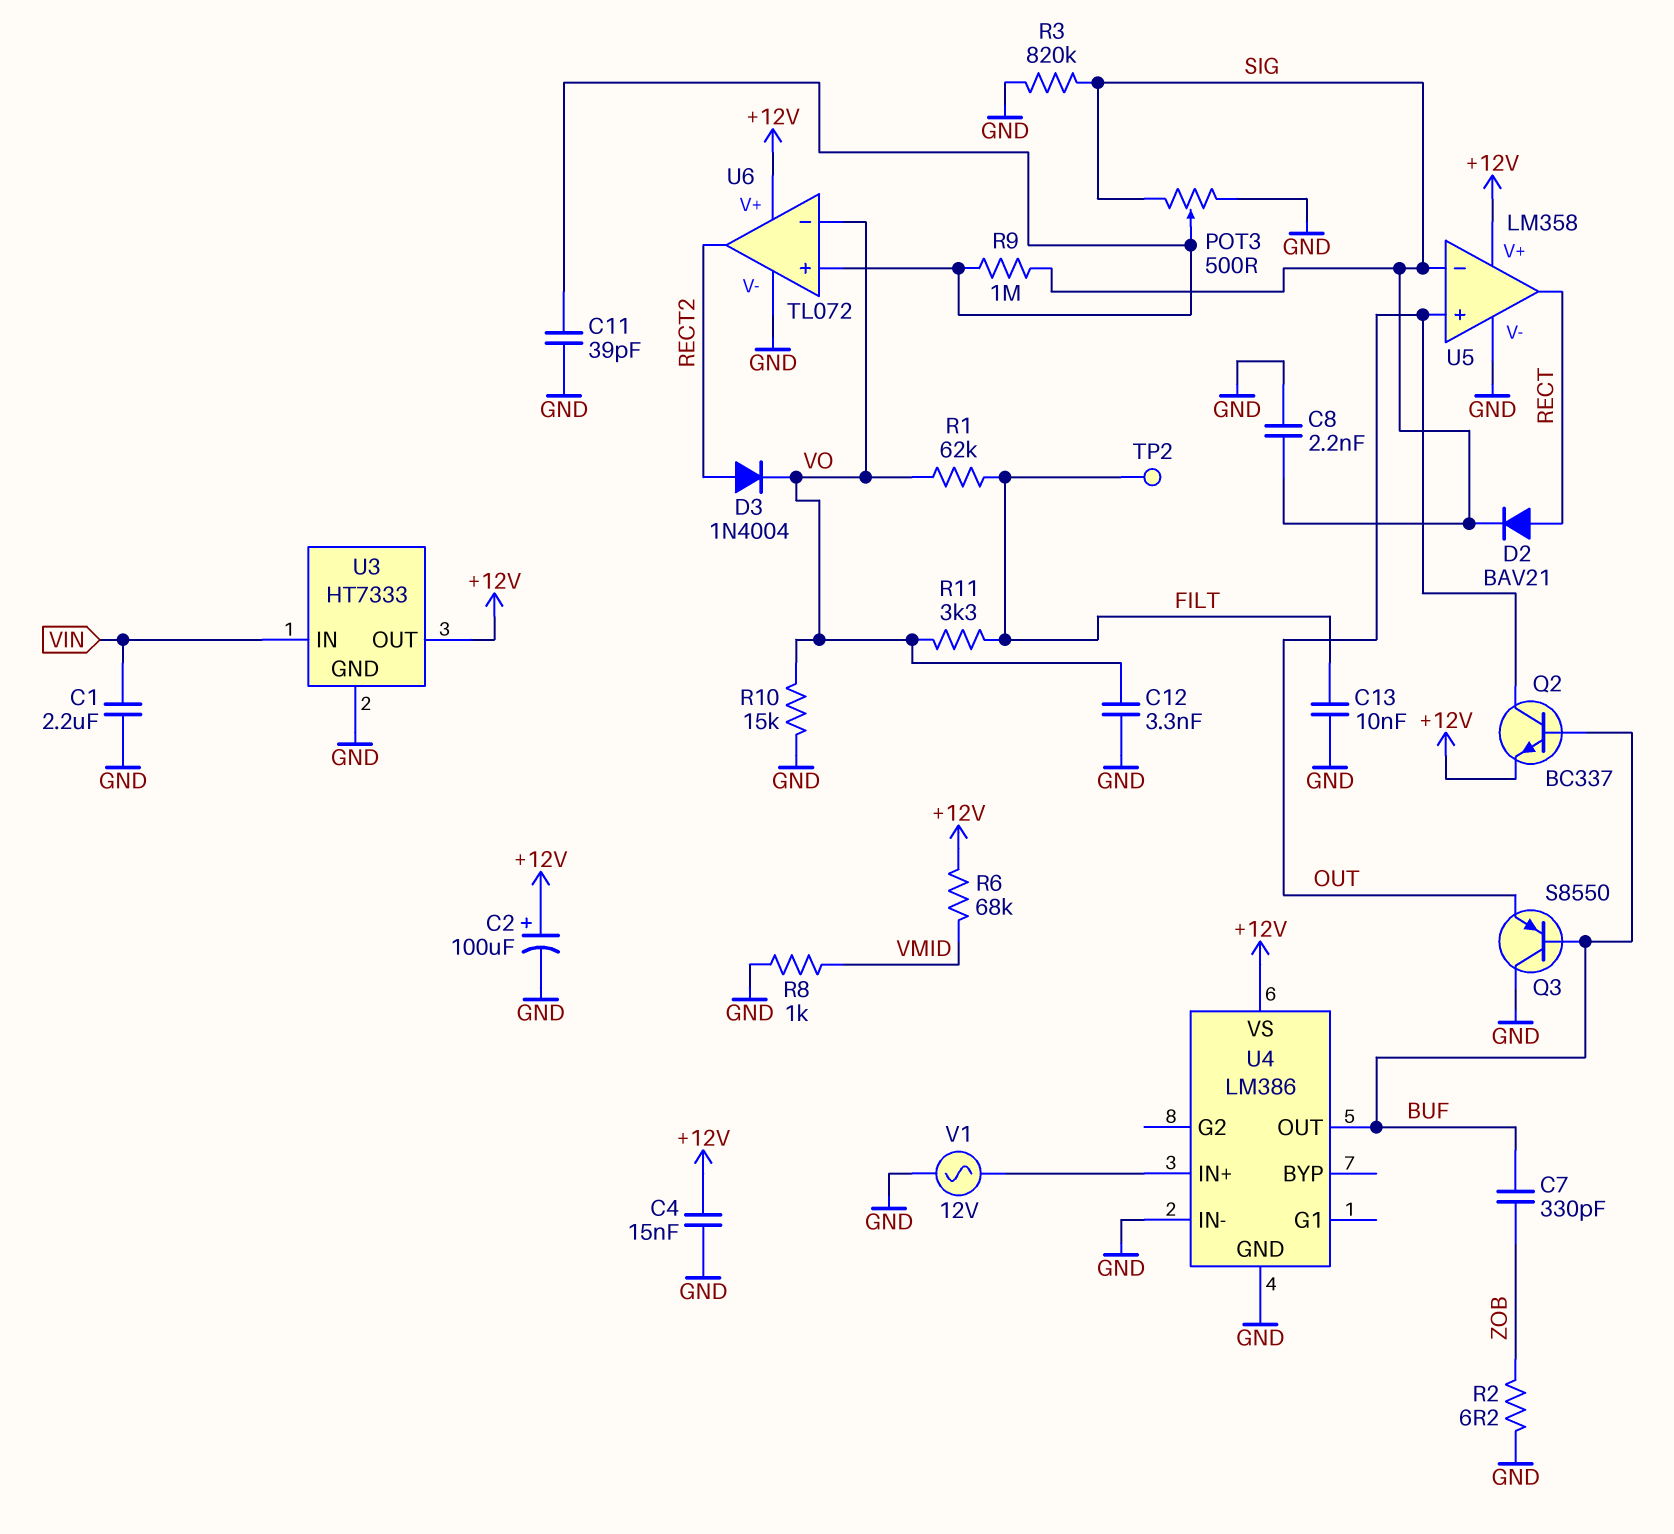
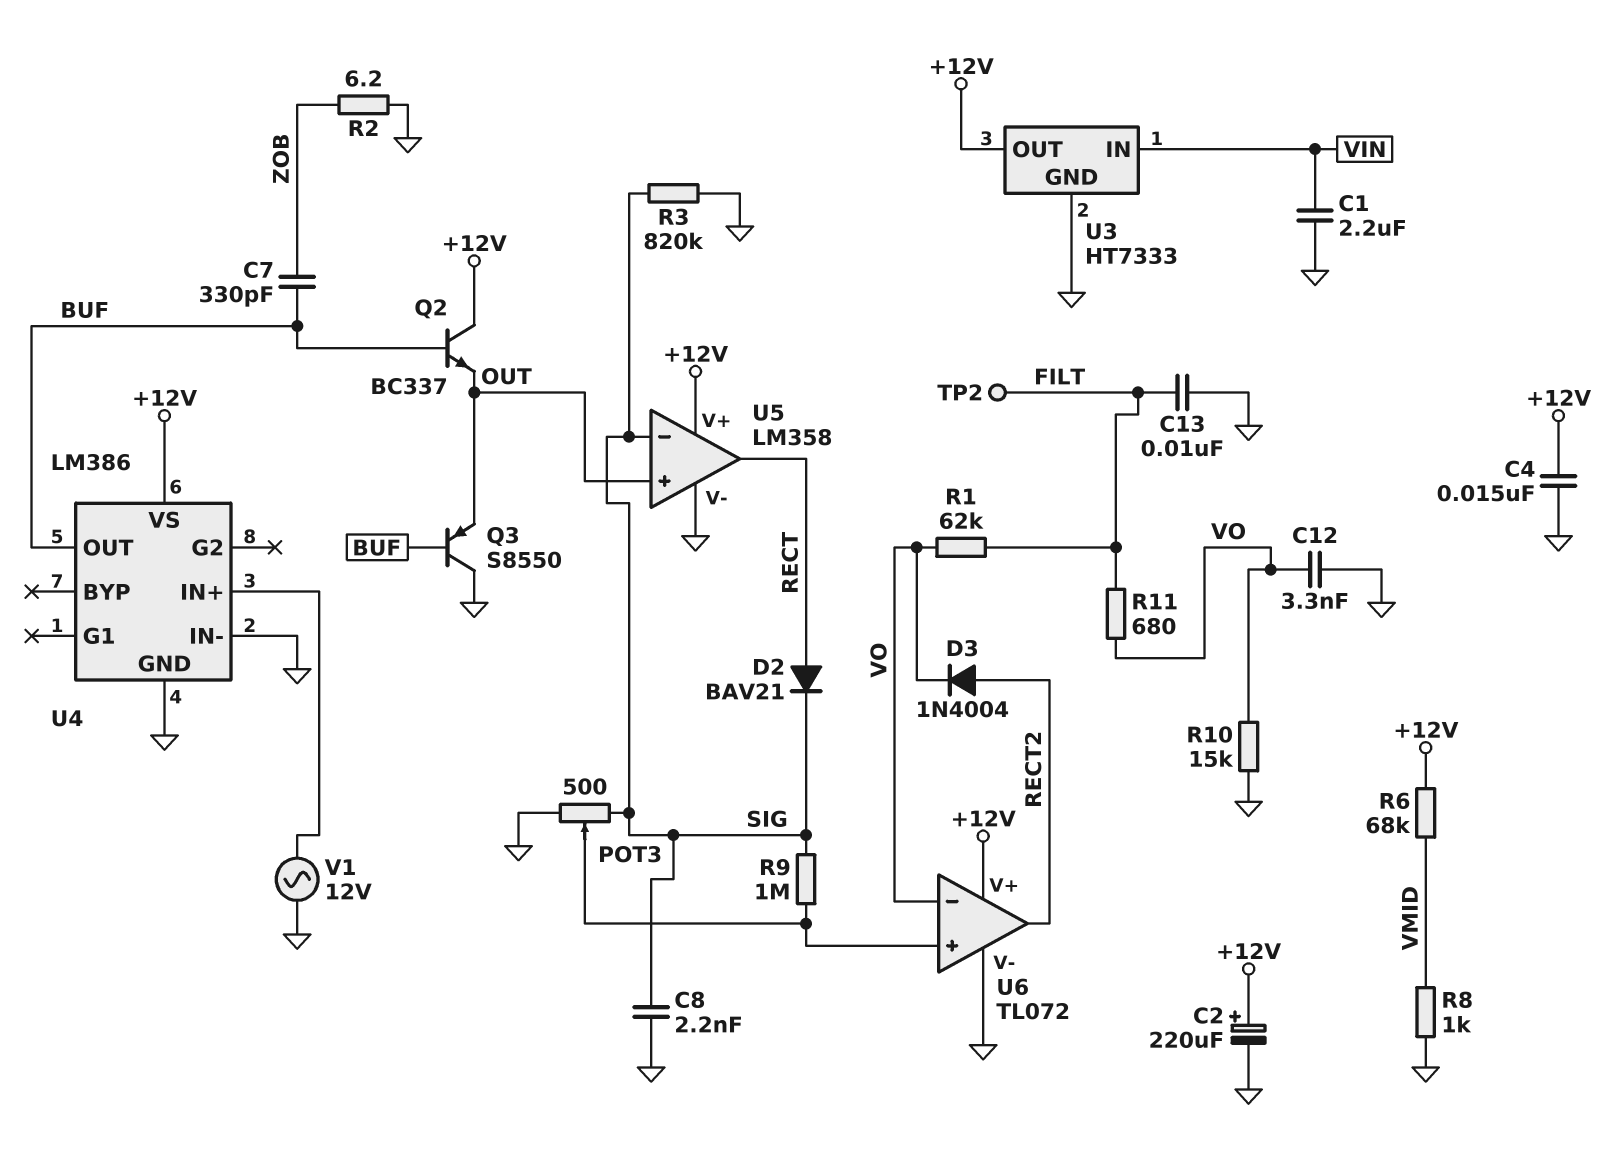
C2: 100uF (plus +12V, minus GND) -> 220uF (plus +12V, minus GND)
C11: 39pF (GND, U6/in+) -> none
Q2: NPN BC337 (B BUF, C OUT, E +12V) -> NPN BC337 (B BUF, C +12V, E OUT)
R11: 3.3k (FILT, VO) -> 680 (FILT, VO)

